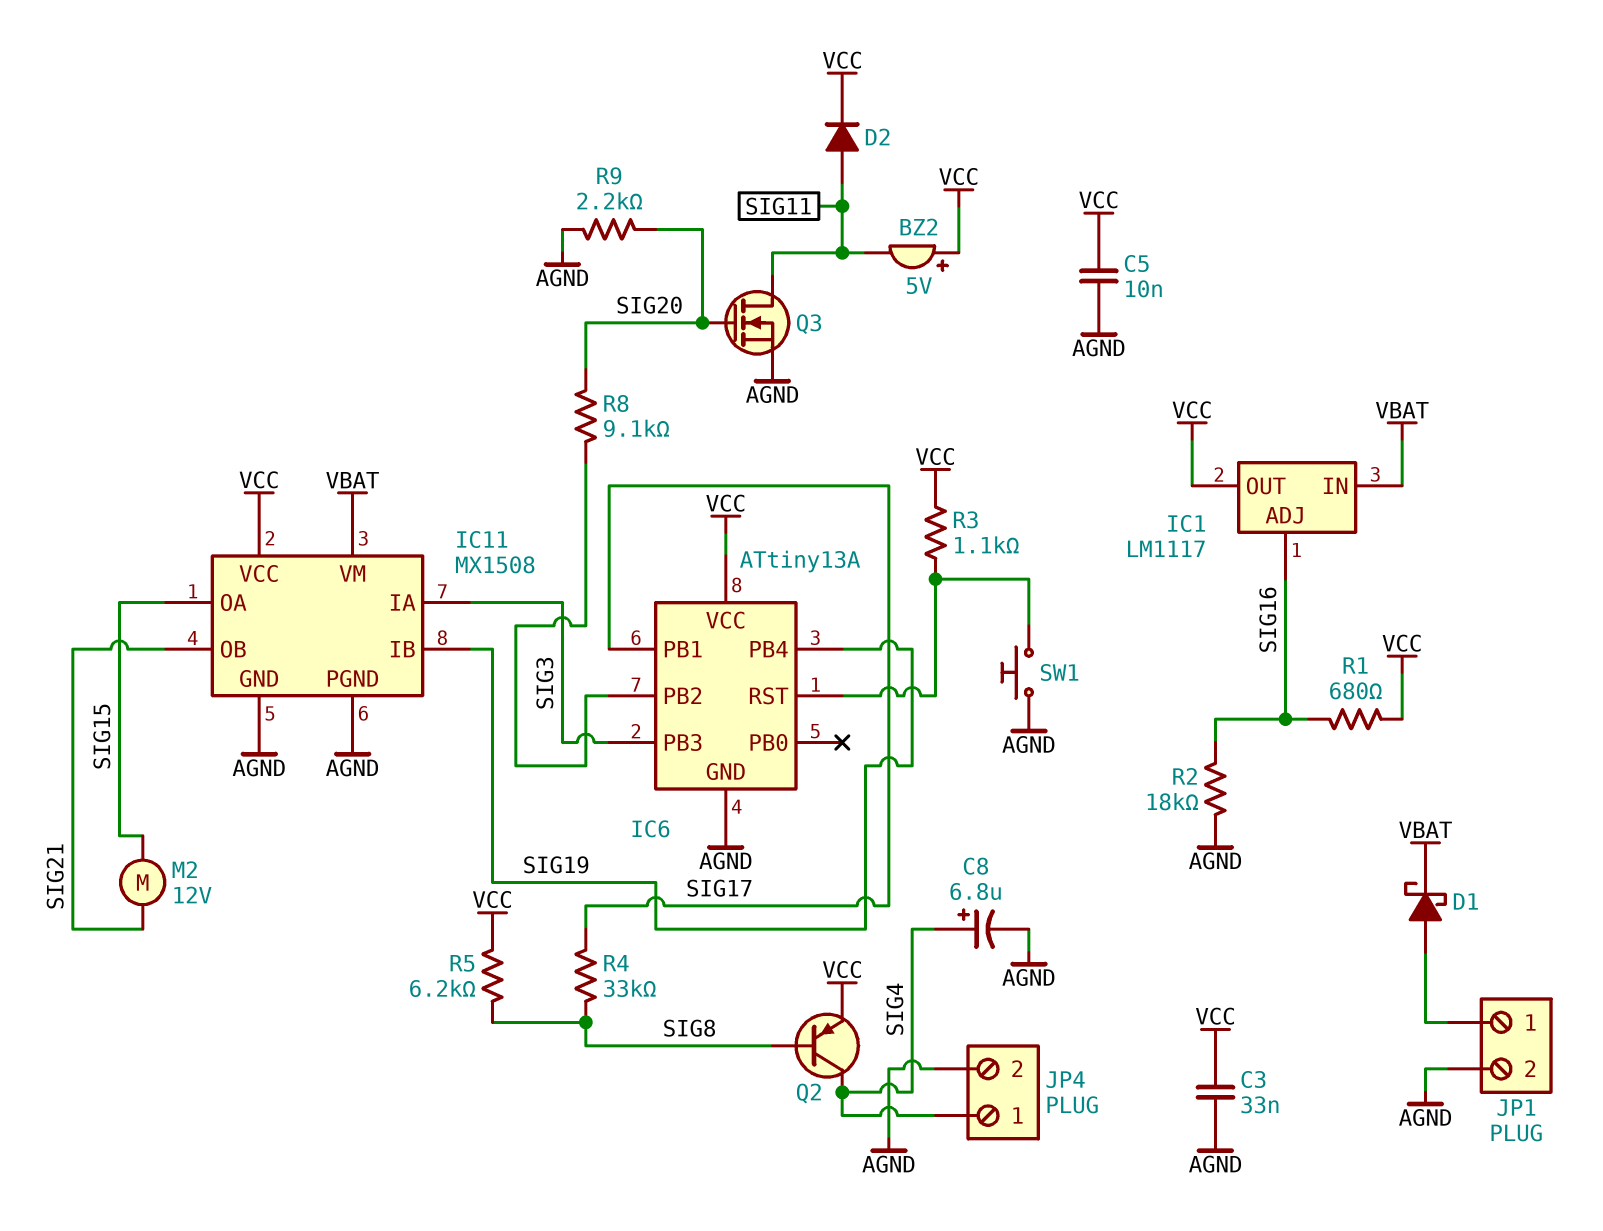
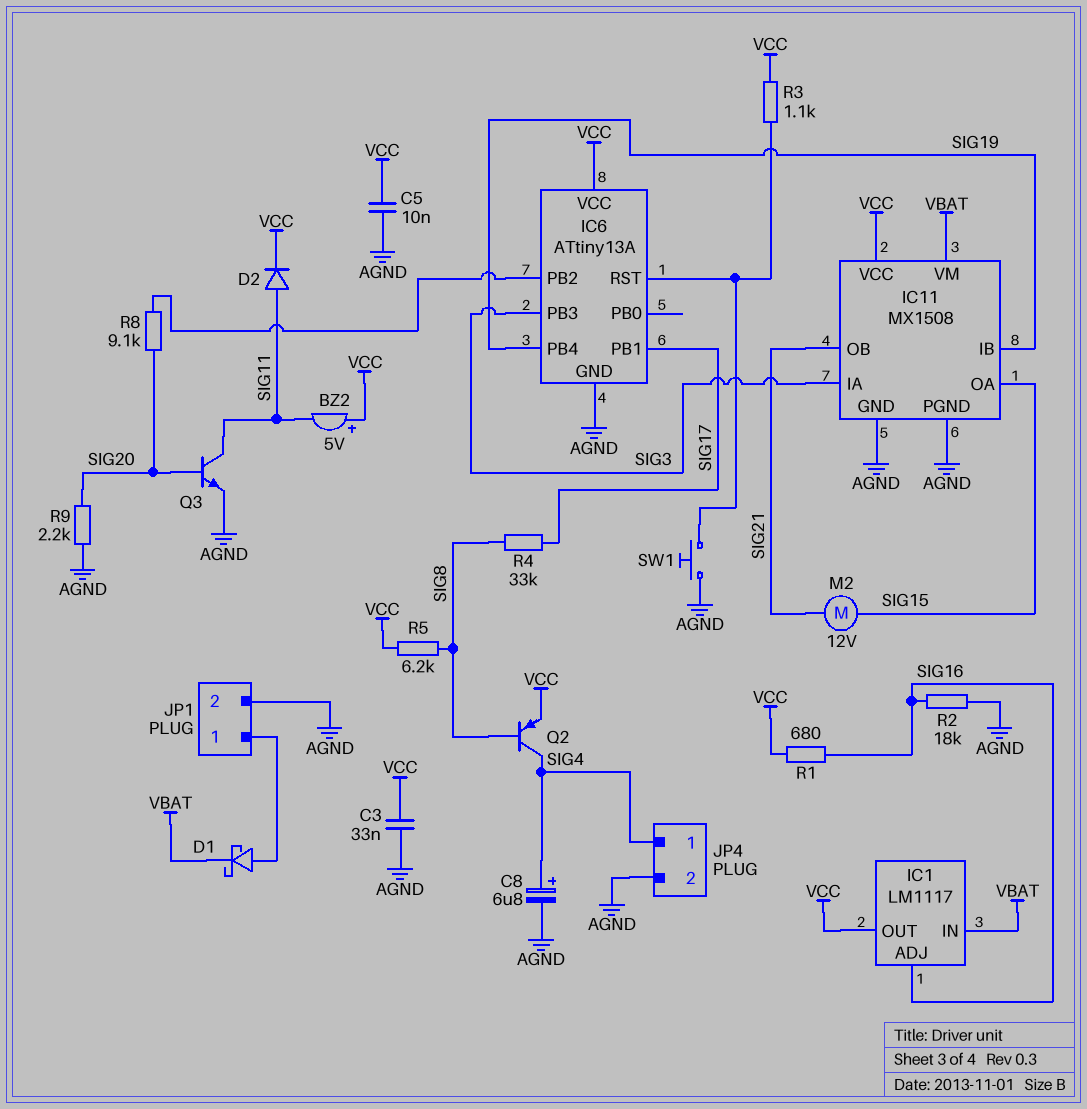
Q3: NMOS (G SIG20, D SIG11, S AGND) -> NPN (B SIG20, C SIG11, E AGND)

